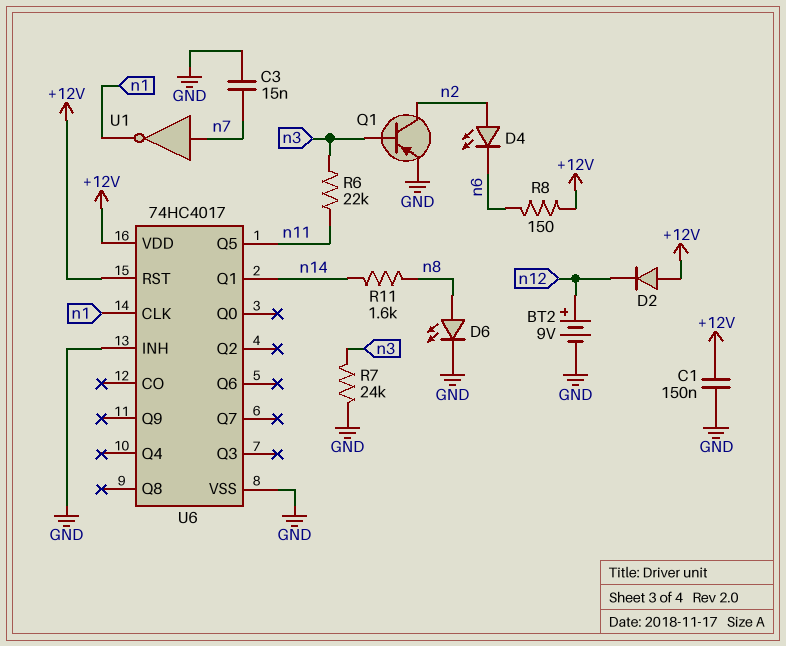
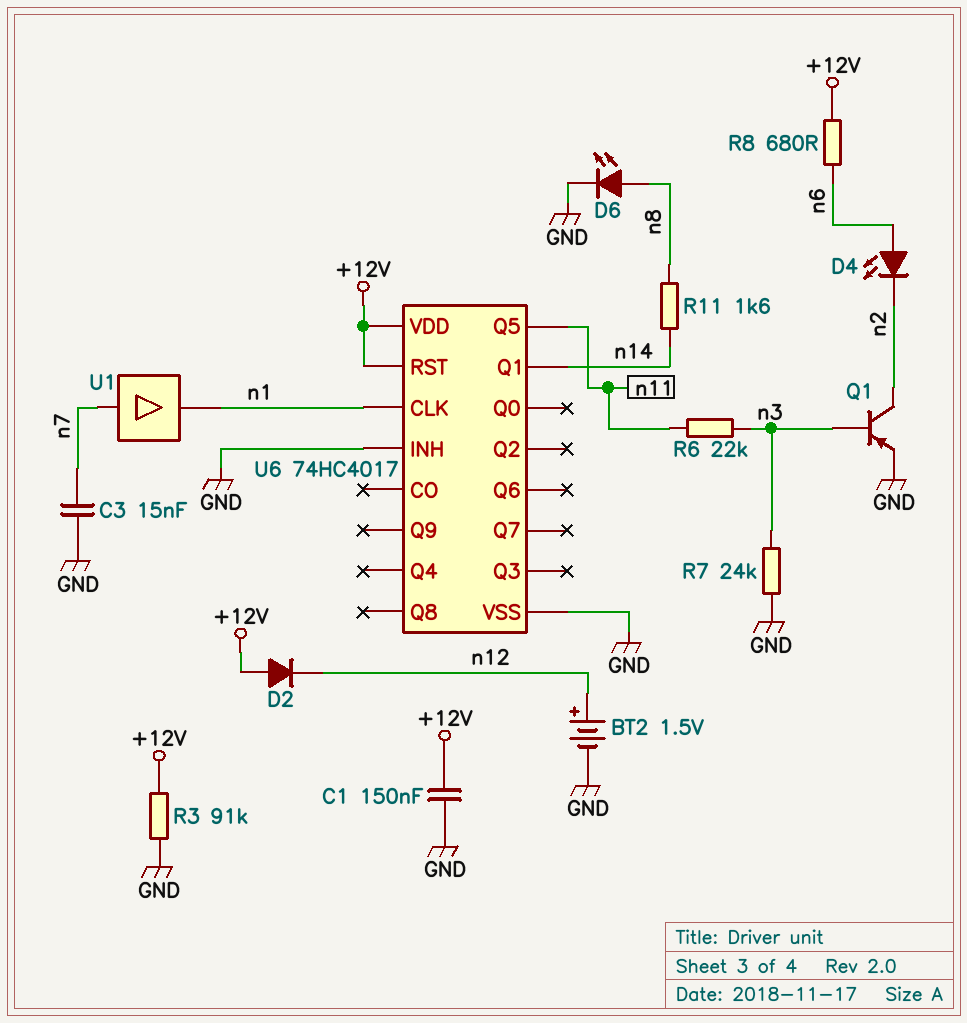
BT2: 9V (plus n12, minus GND) -> 1.5V (plus n12, minus GND)
D4: LED (A n2, K n6) -> LED (A n6, K n2)
R3: none -> 91k (+12V, GND)
R8: 150 (+12V, n6) -> 680 (+12V, n6)
U1: NOT (in n7, out n1) -> buffer (in n7, out n1)

